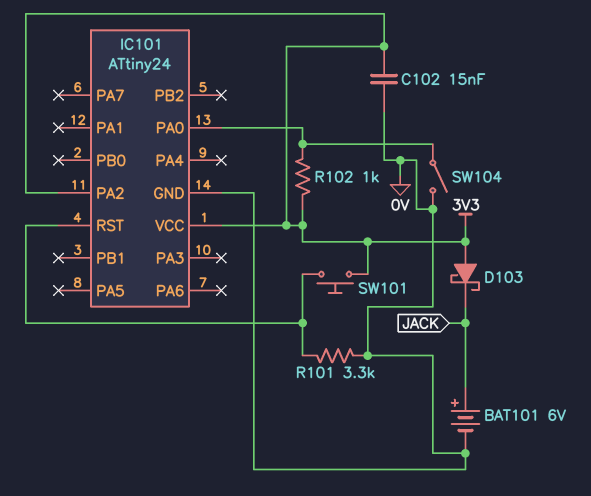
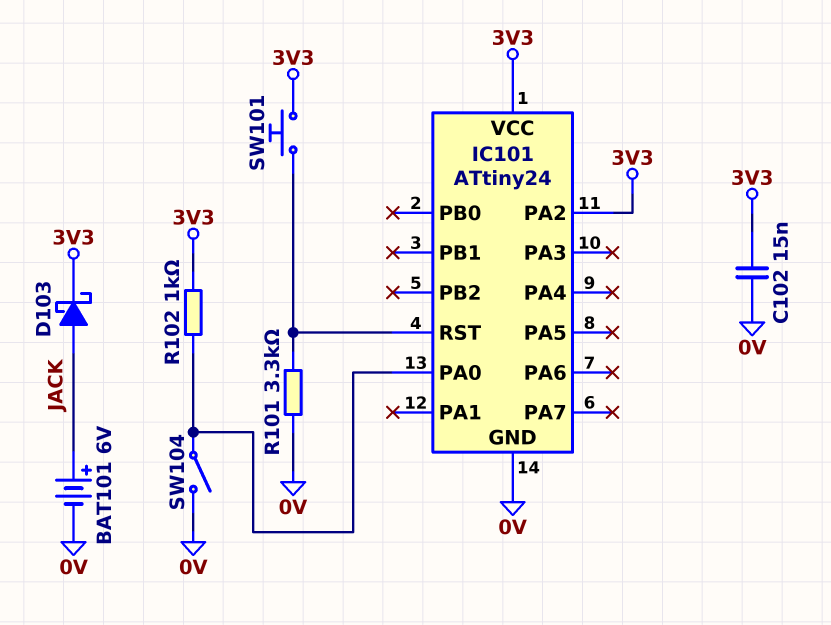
D103: schottky (A 3V3, K JACK) -> schottky (A JACK, K 3V3)

